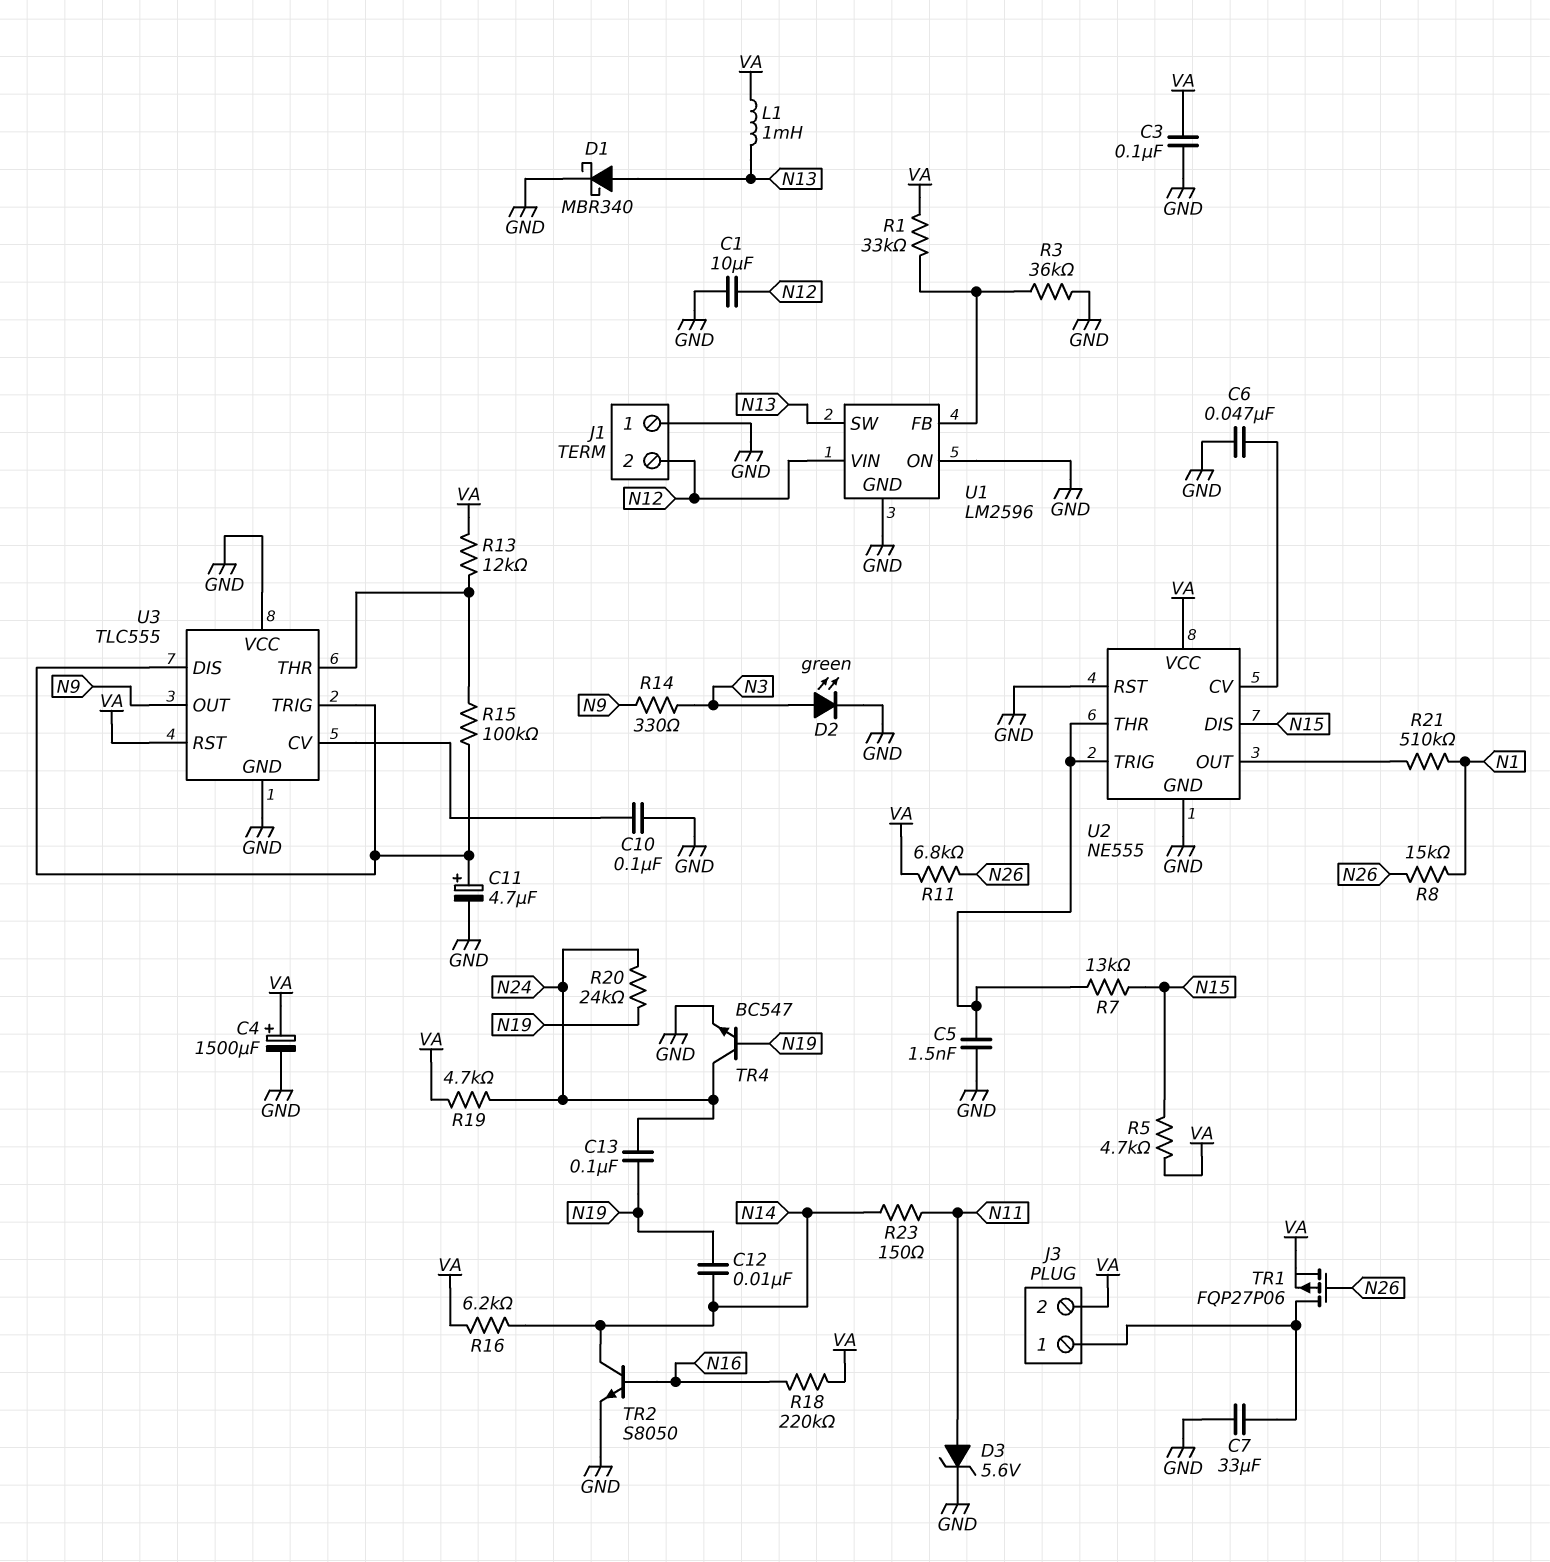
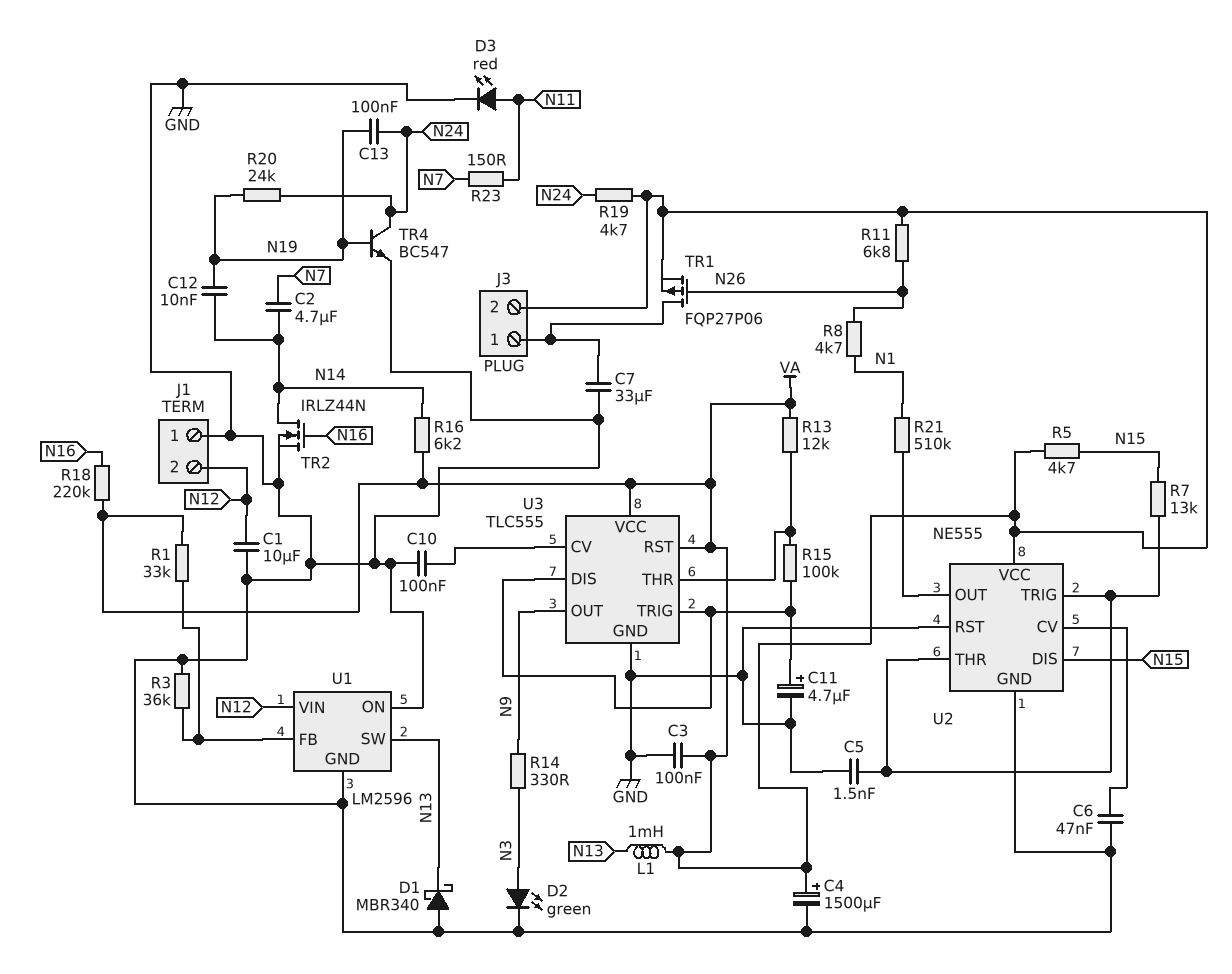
C2: none -> 4.7uF (N7, N14)
D1: schottky MBR340 (A N13, K GND) -> schottky MBR340 (A GND, K N13)
D3: zener 5.6V (A N11, K GND) -> LED red (A N11, K GND)
R8: 15k (N1, N26) -> 4.7k (N1, N26)
R23: 150 (N11, N14) -> 150 (N7, N11)
TR2: NPN S8050 (B N16, C N14, E GND) -> NMOS IRLZ44N (G N16, D N14, S GND)
U3 pin VCC: GND -> VA

